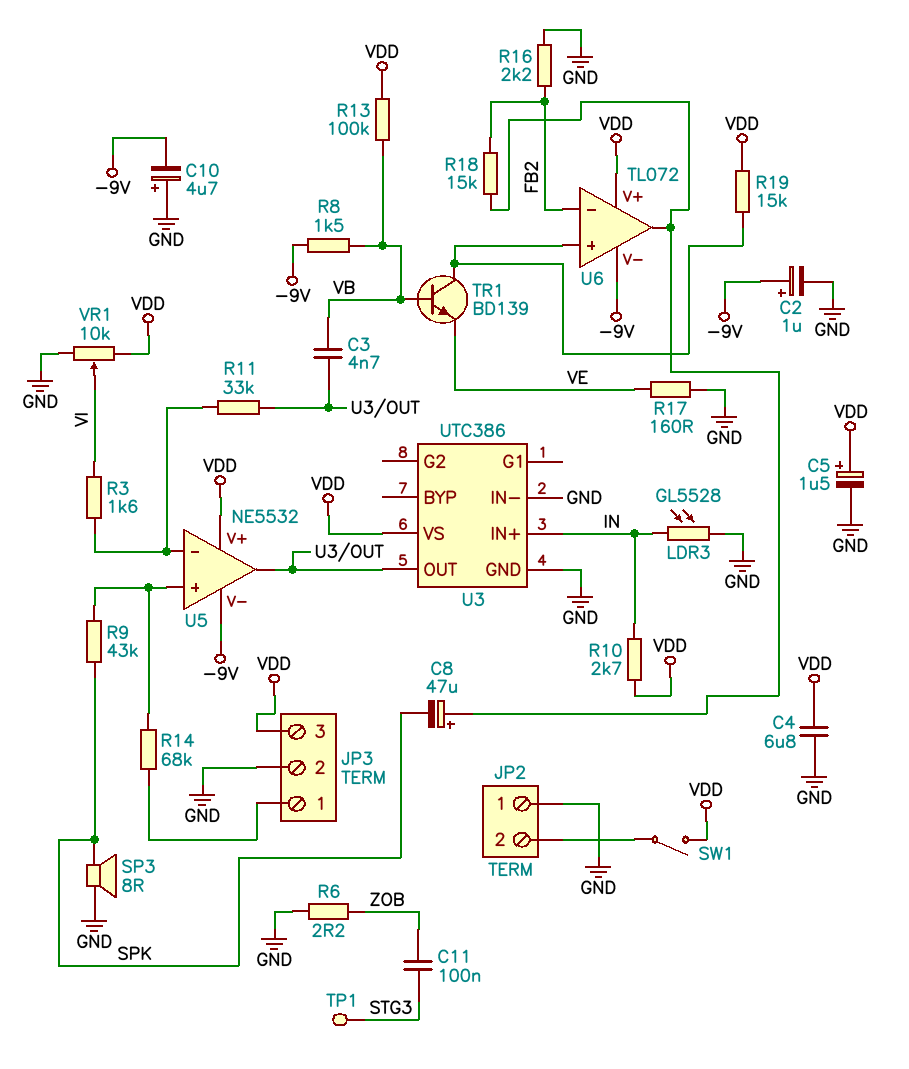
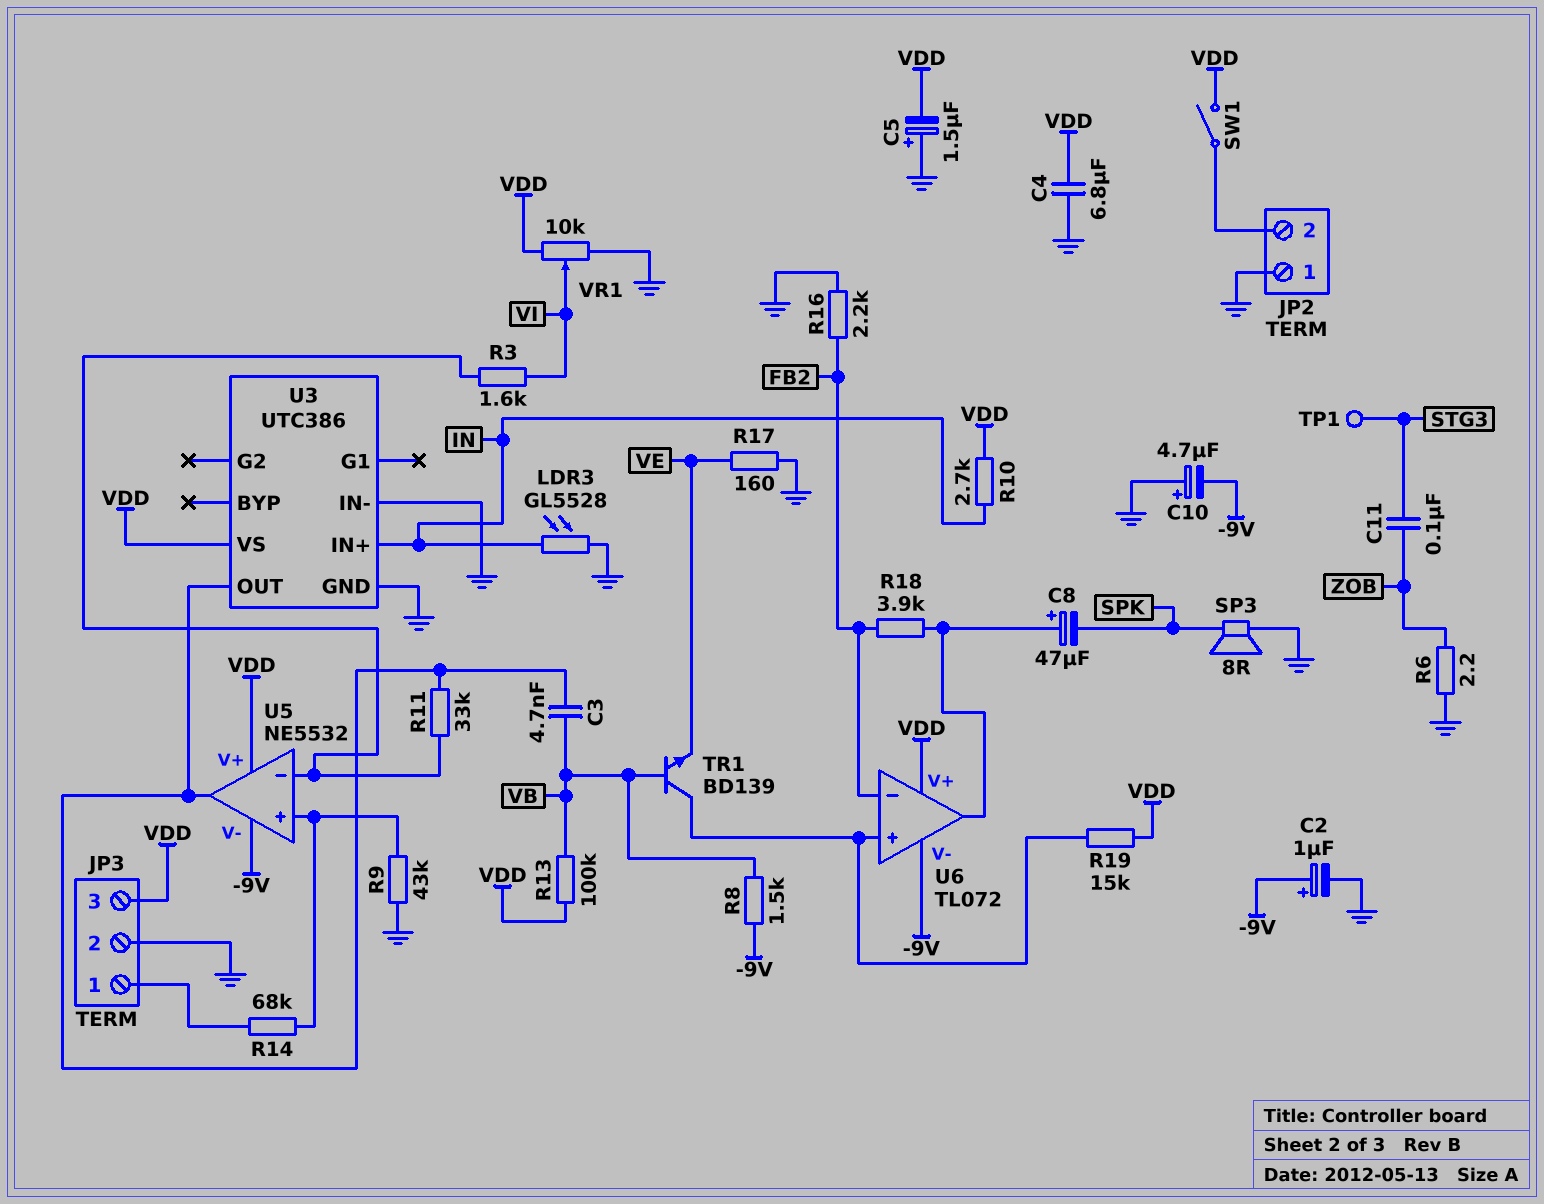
C5: 1.5uF (plus VDD, minus GND) -> 1.5uF (plus GND, minus VDD)
R9: 43k (SPK, U5/in+) -> 43k (GND, U5/in+)
R18: 15k (FB2, U6/out) -> 3.9k (FB2, U6/out)

